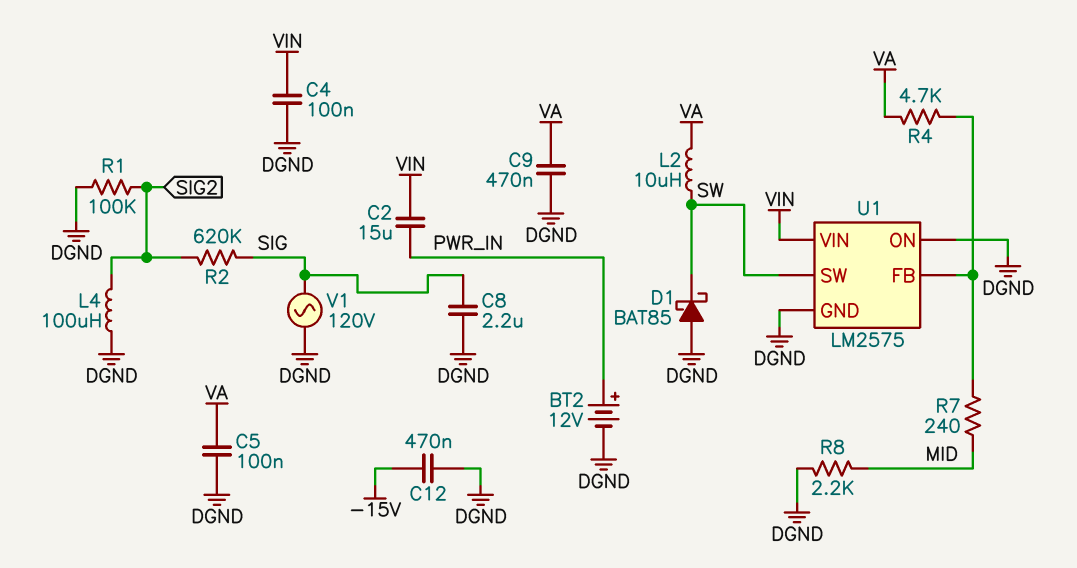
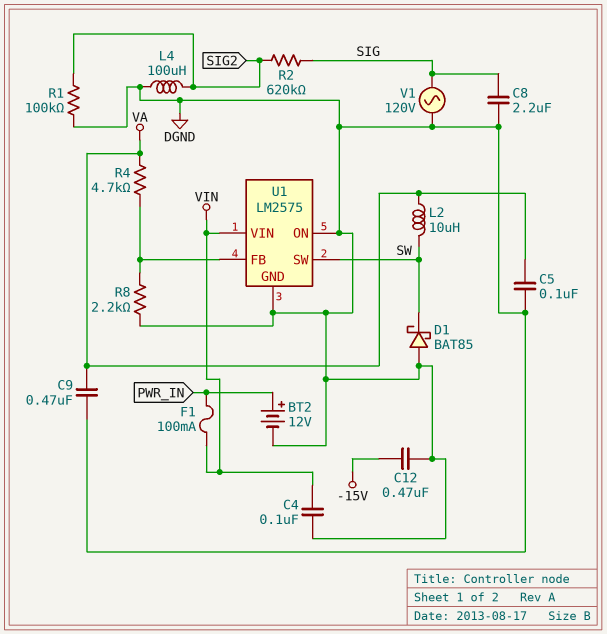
C2: 15uF (PWR_IN, VIN) -> none
F1: none -> 100mA (PWR_IN, VIN)
R7: 240 (MID, U1/FB) -> none
R8: 2.2k (DGND, MID) -> 2.2k (DGND, U1/FB)

